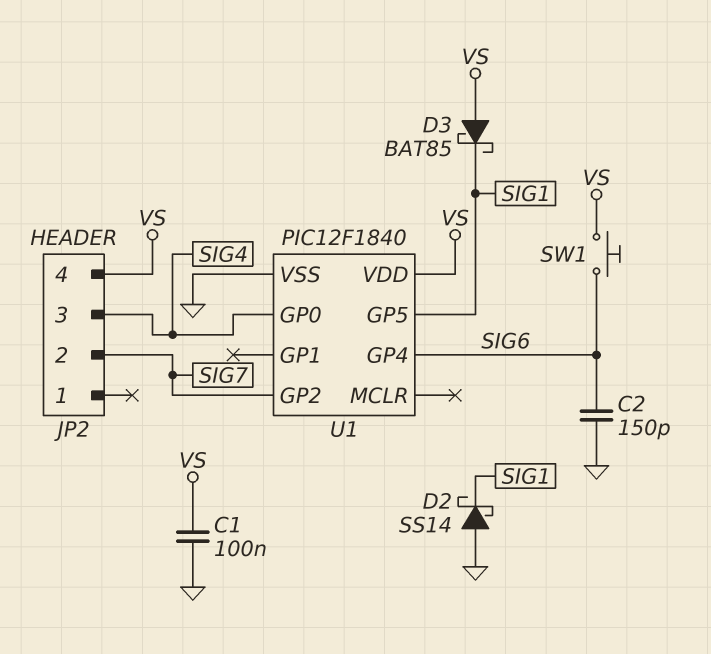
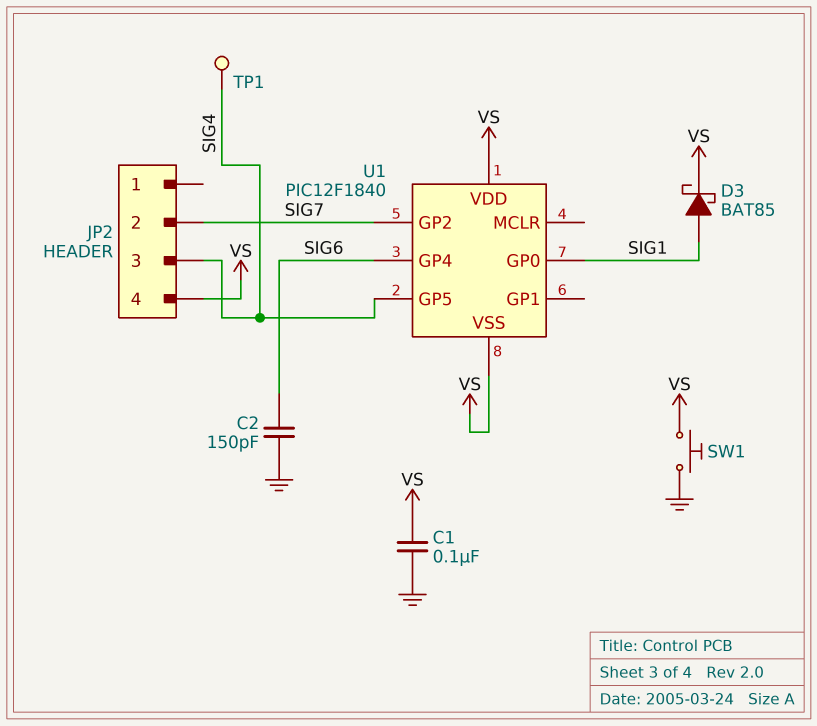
D2: schottky SS14 (A GND, K SIG1) -> none
D3: schottky BAT85 (A VS, K SIG1) -> schottky BAT85 (A SIG1, K VS)
SW1: button (SIG6, VS) -> button (GND, VS)
TP1: none -> test point (SIG4)
U1 pin GP0: SIG4 -> SIG1
U1 pin GP5: SIG1 -> SIG4
U1 pin VSS: GND -> VS

